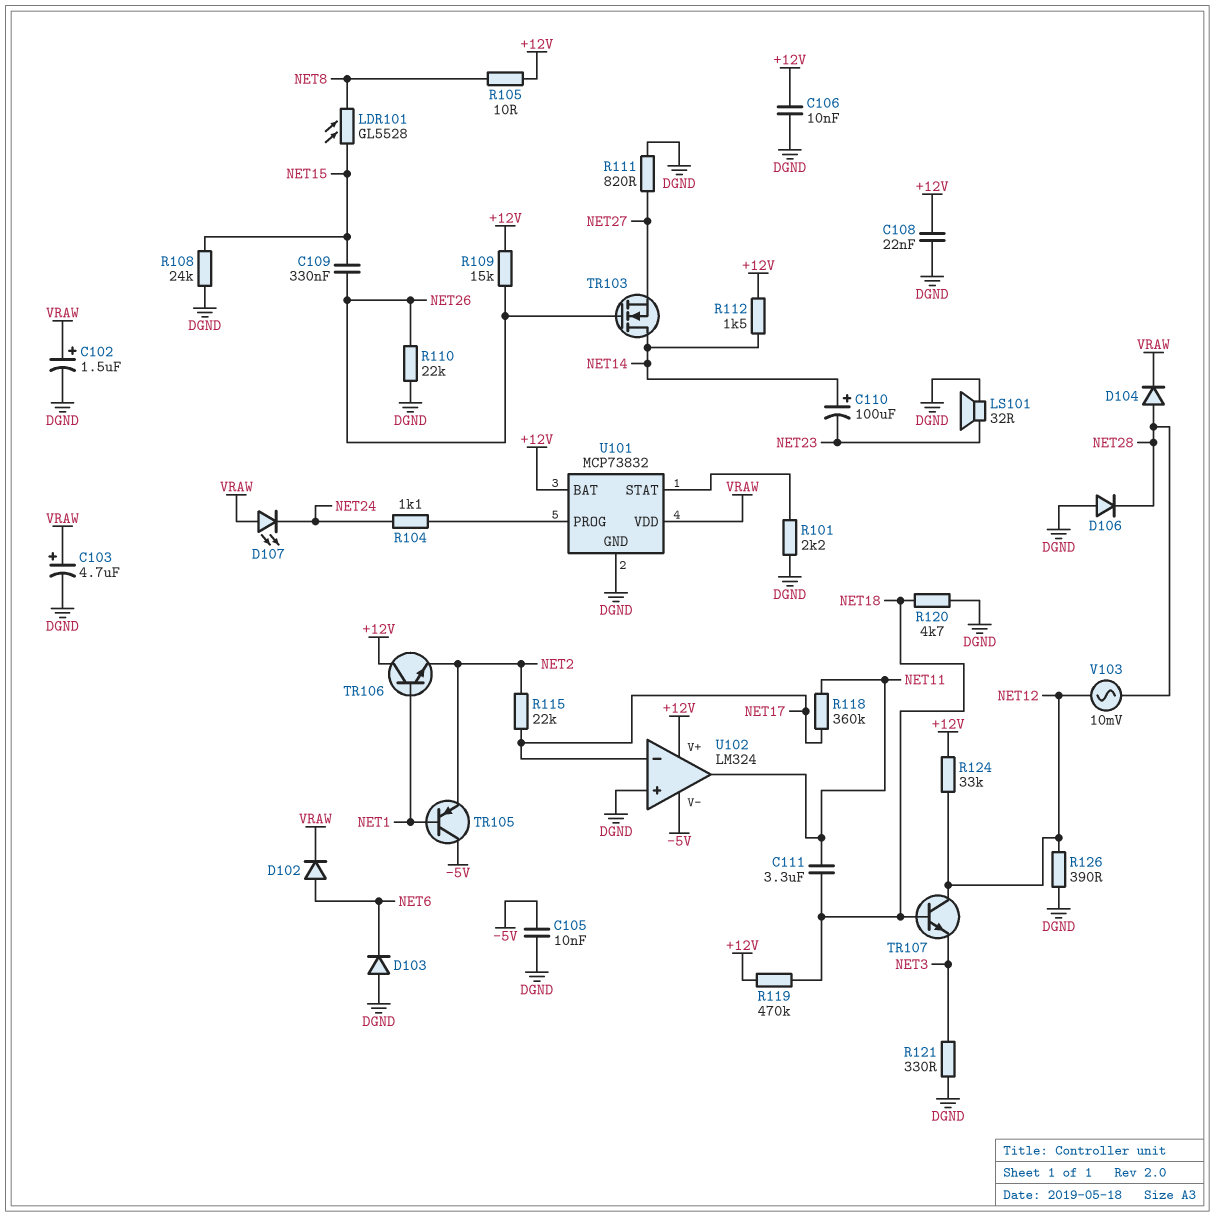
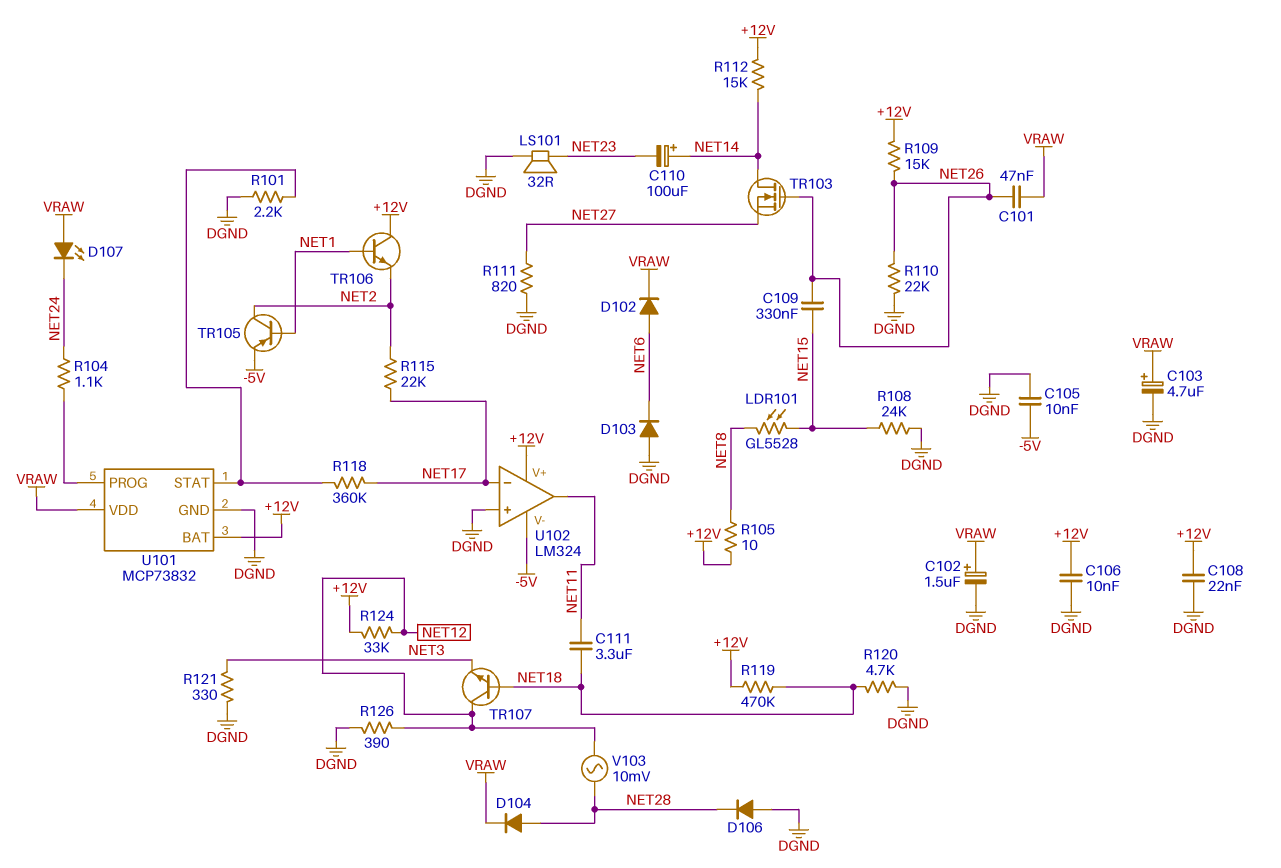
C101: none -> 47nF (NET26, VRAW)
R112: 1.5k (+12V, NET14) -> 15k (+12V, NET14)
R118: 360k (NET11, NET17) -> 360k (NET17, U101/STAT)
TR105: PNP (B NET1, C -5V, E NET2) -> PNP (B NET1, C NET2, E -5V)

